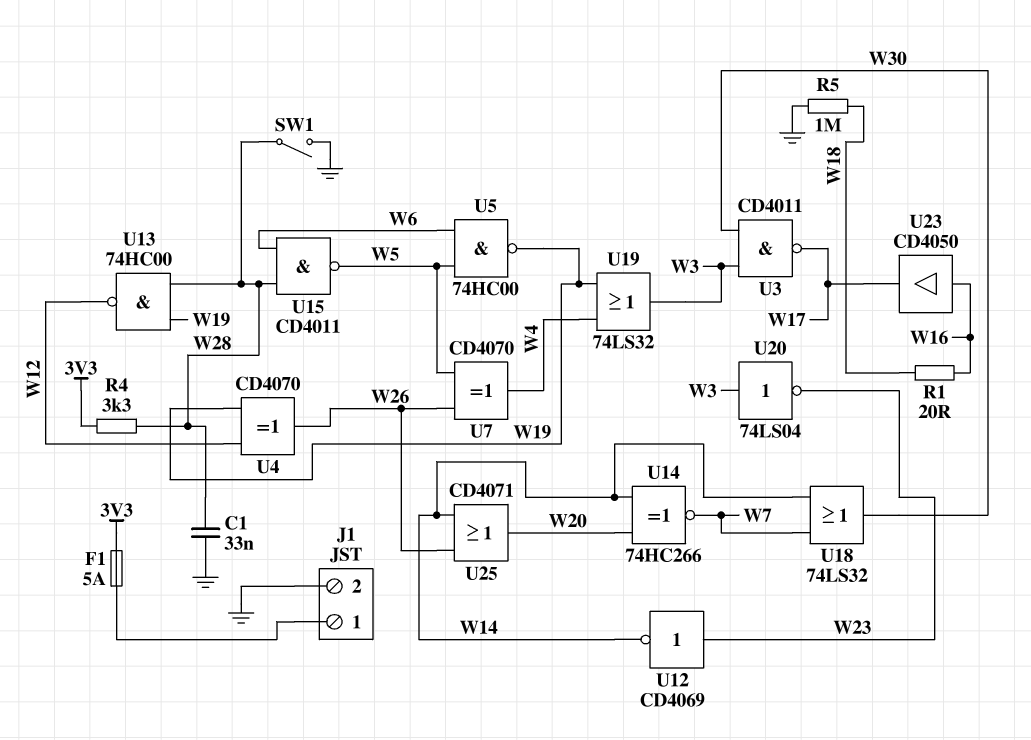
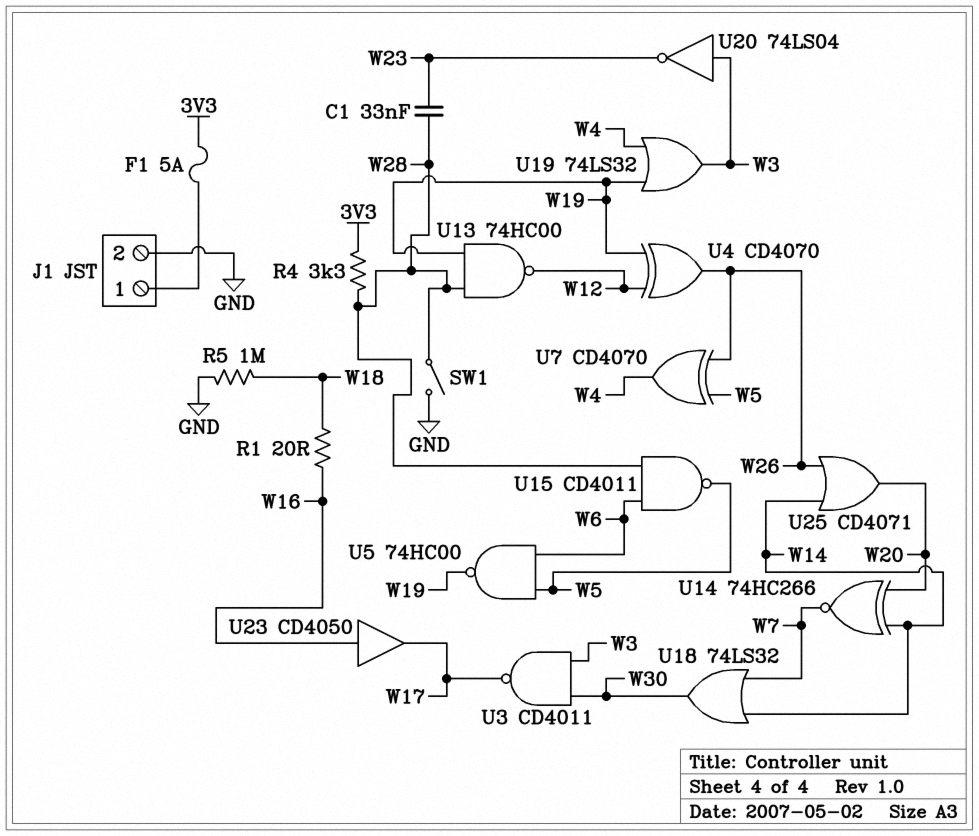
C1: 33nF (GND, W28) -> 33nF (W23, W28)
U12: NOT CD4069 (in W23, out W14) -> none

